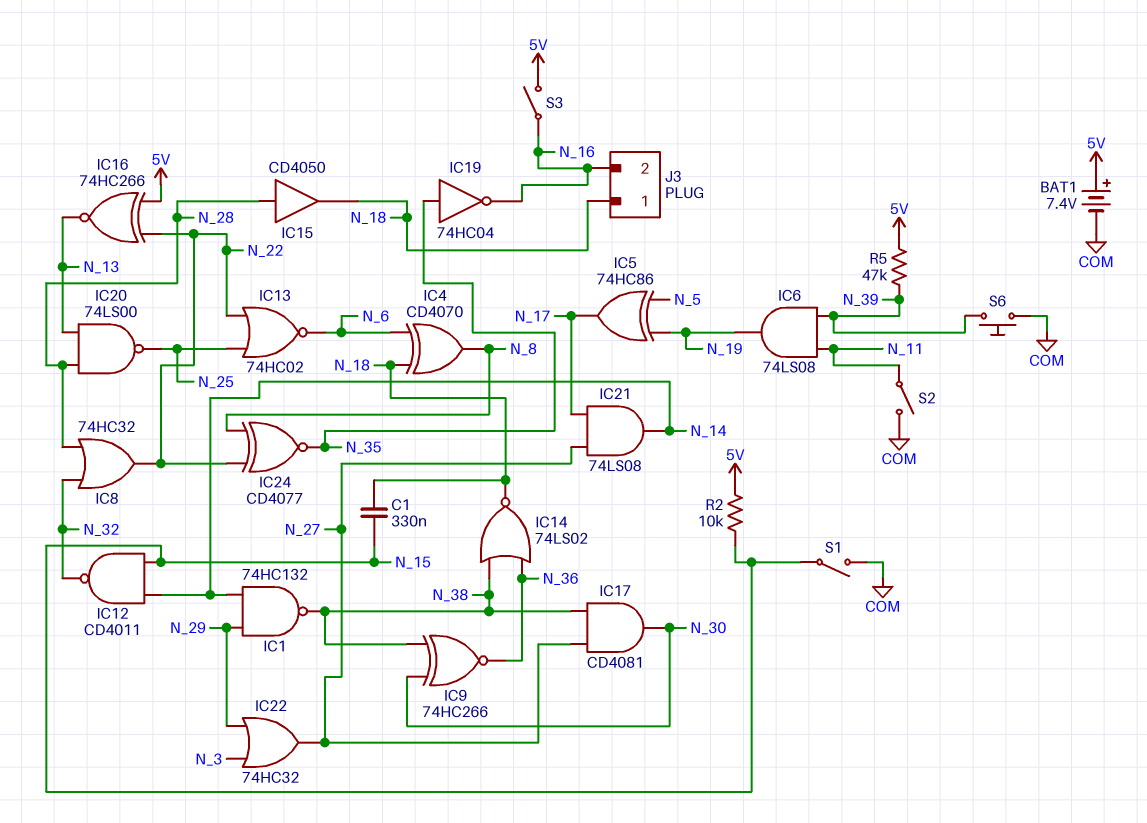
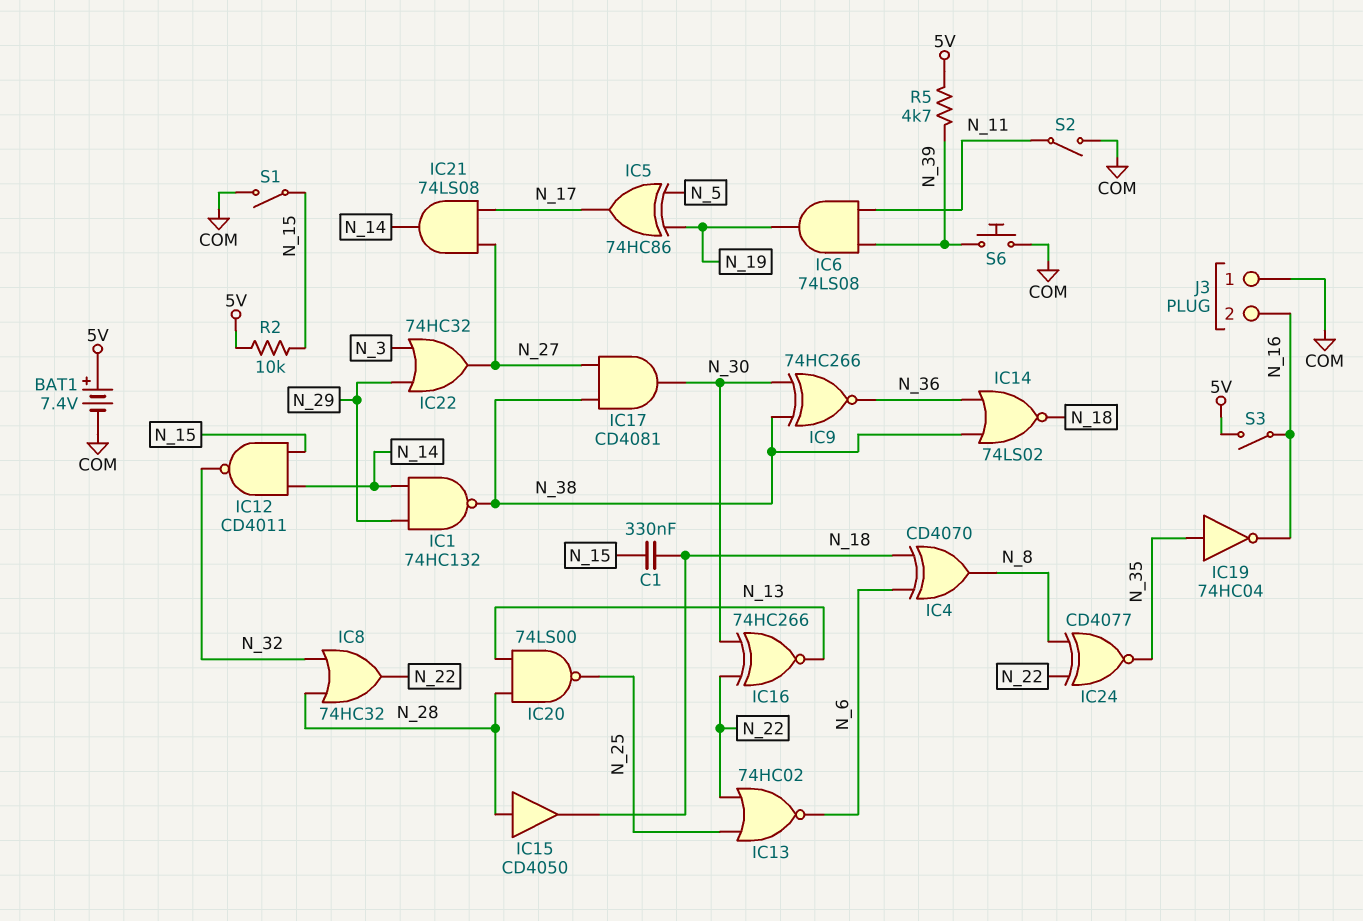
IC16: XNOR 74HC266 (in 5V, in N_22, out N_13) -> XNOR 74HC266 (in N_22, in N_30, out N_13)
J3 pin 1: N_18 -> COM
R5: 47k (5V, N_39) -> 4.7k (5V, N_39)

